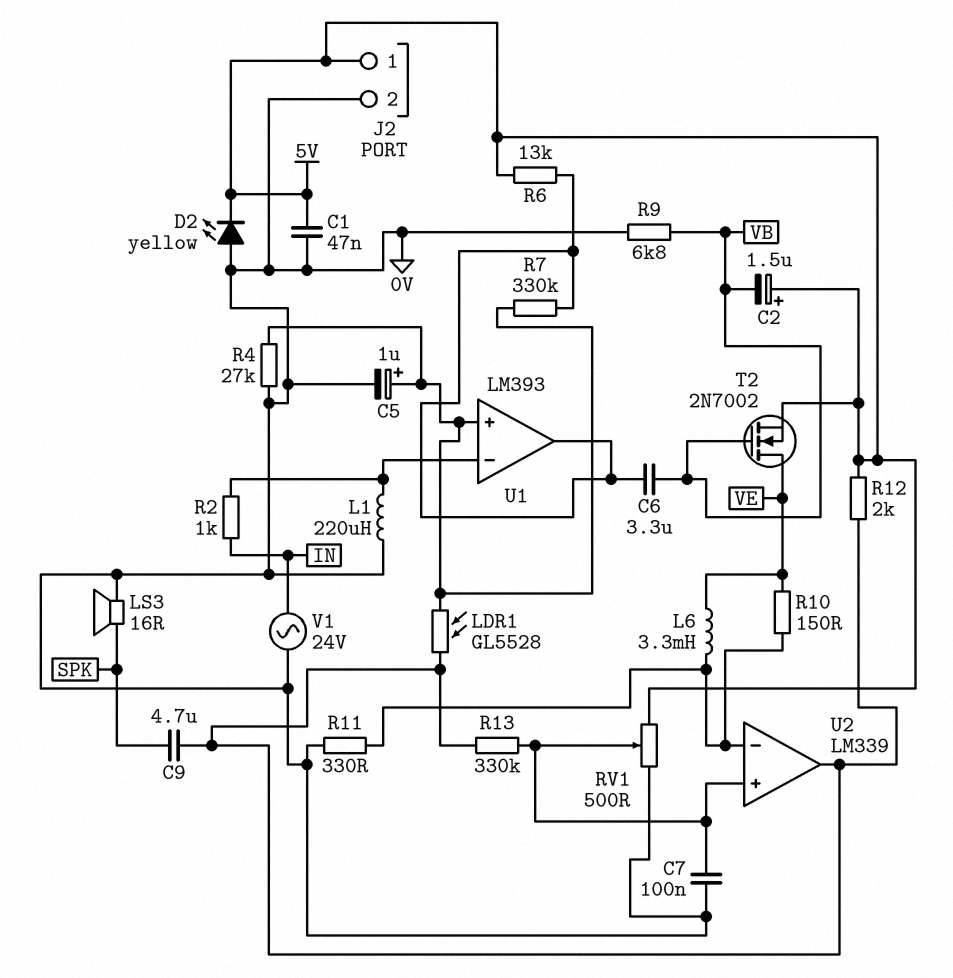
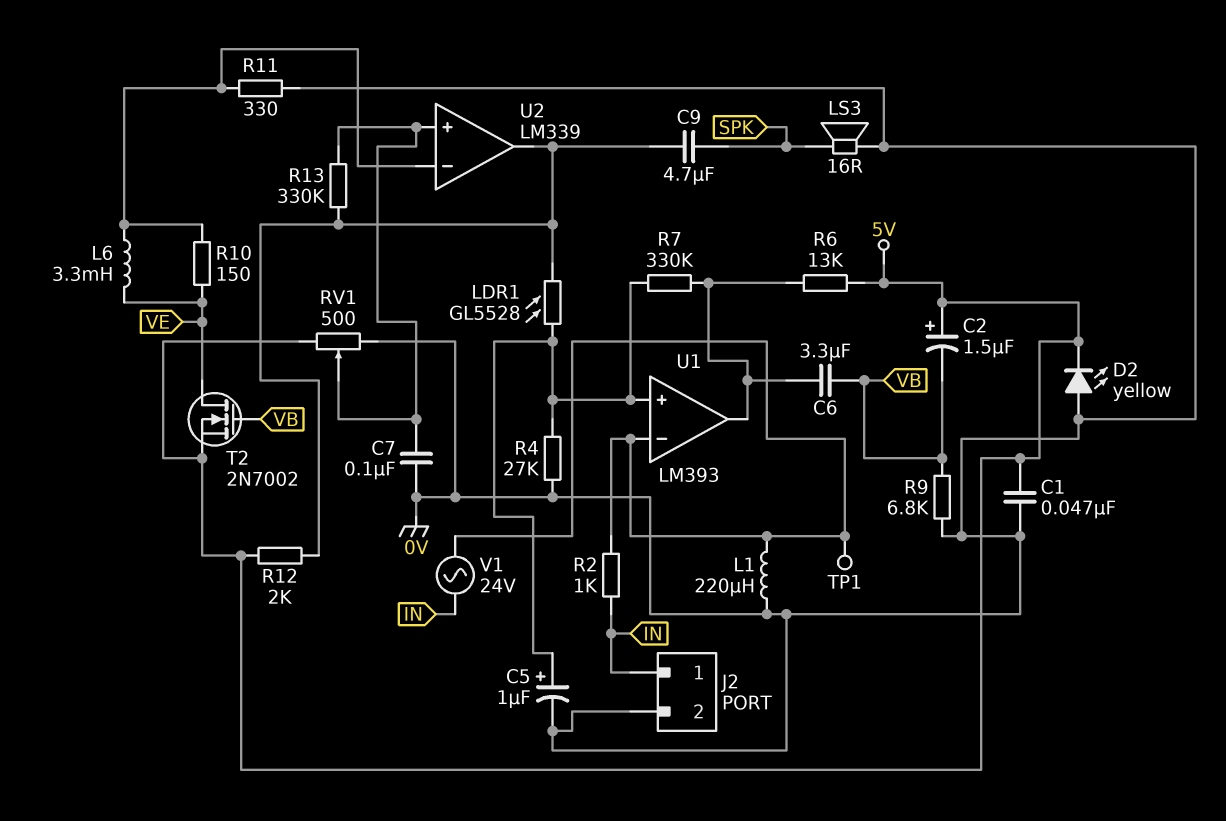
J2 pin 1: 5V -> IN
TP1: none -> test point (U1/in-)
V1: AC 24V (0V, IN) -> AC 24V (IN, U1/in-)

